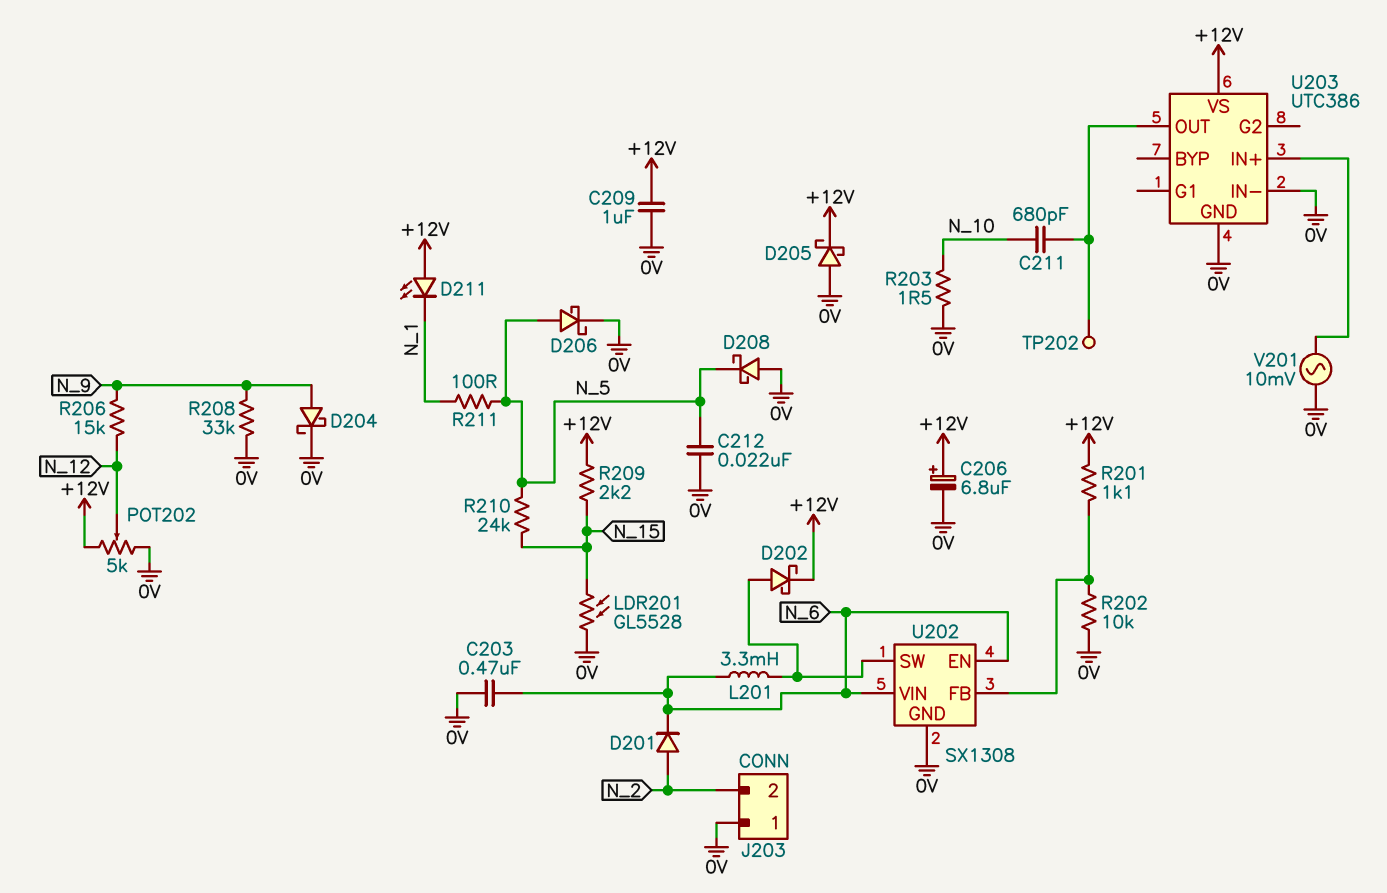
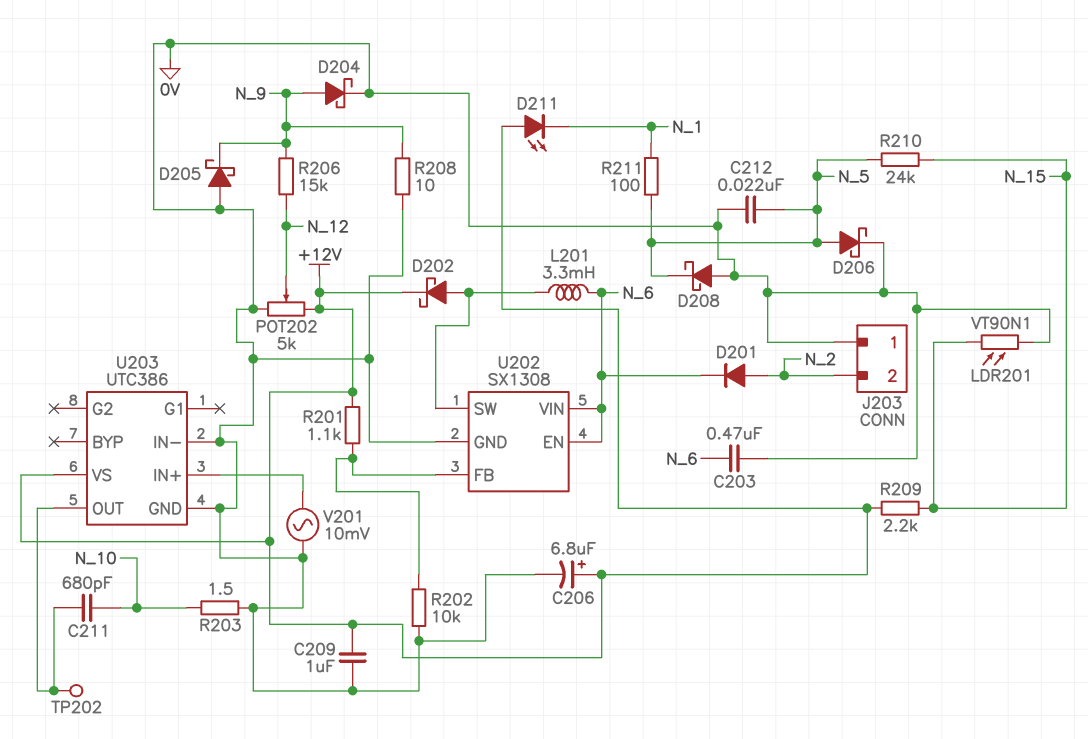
D205: schottky (A 0V, K +12V) -> schottky (A 0V, K N_9)
LDR201: GL5528 (0V, N_15) -> VT90N1 (0V, N_15)
R208: 33k (0V, N_9) -> 10 (0V, N_9)

